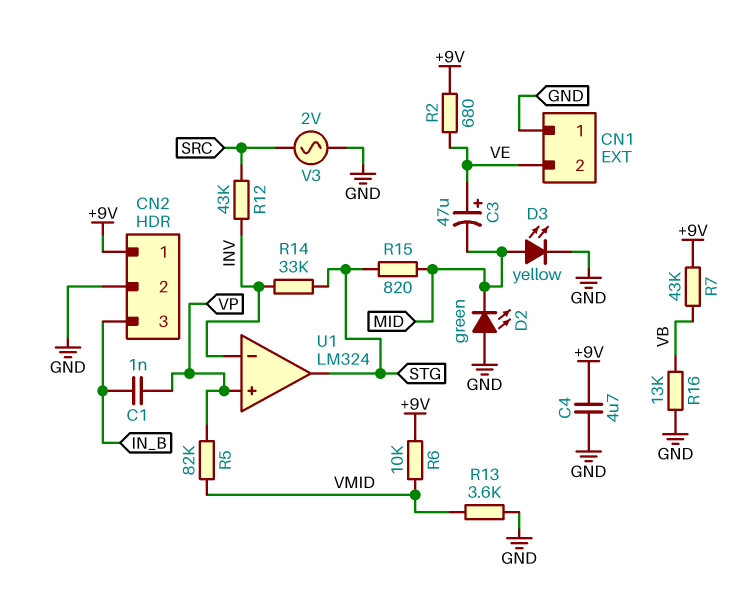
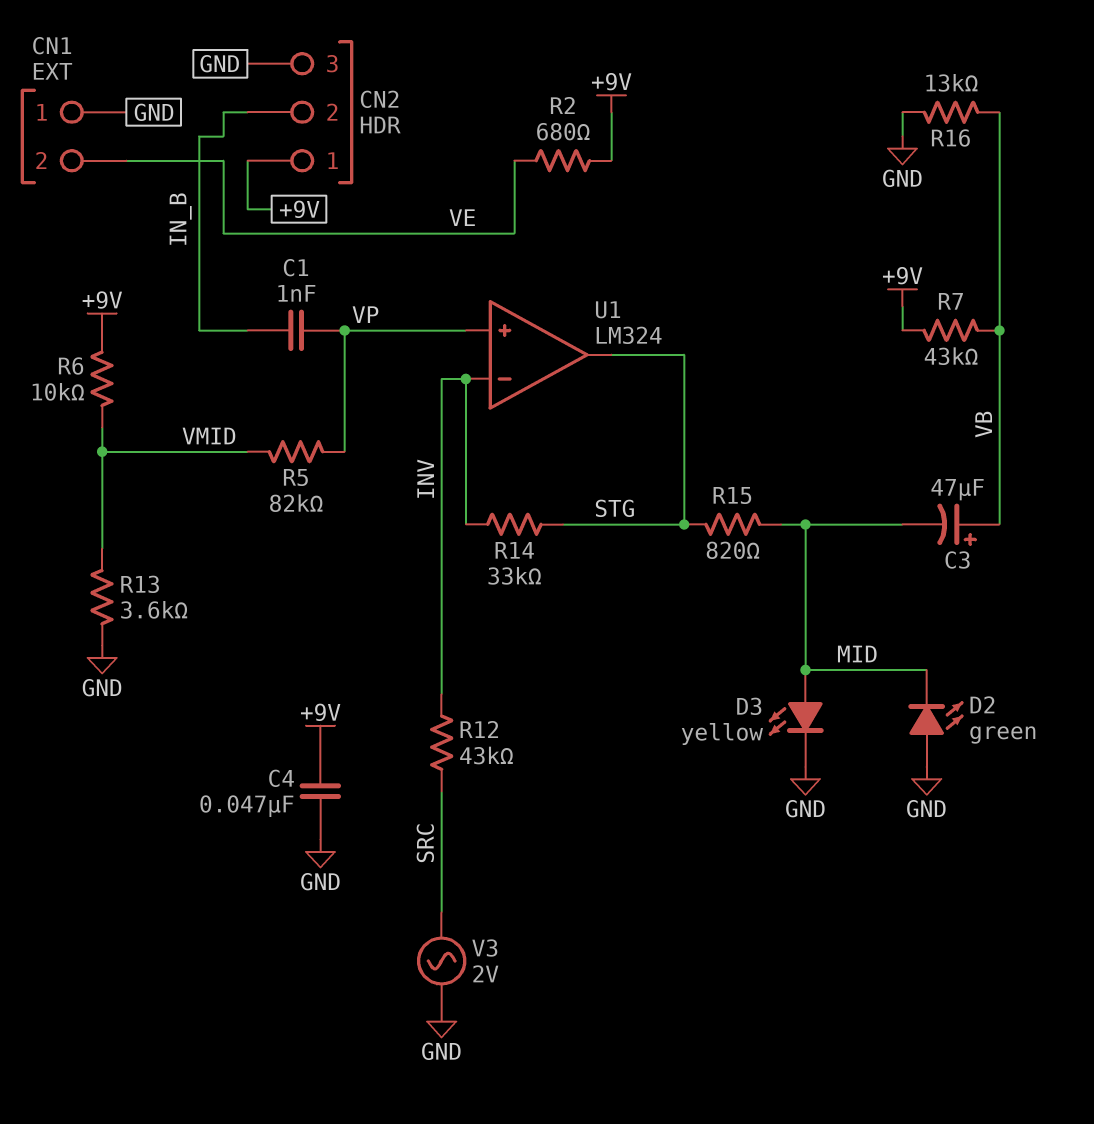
C3: 47uF (plus VE, minus MID) -> 47uF (plus VB, minus MID)
C4: 4.7uF (+9V, GND) -> 47nF (+9V, GND)
CN2 pin 2: GND -> IN_B
CN2 pin 3: IN_B -> GND

